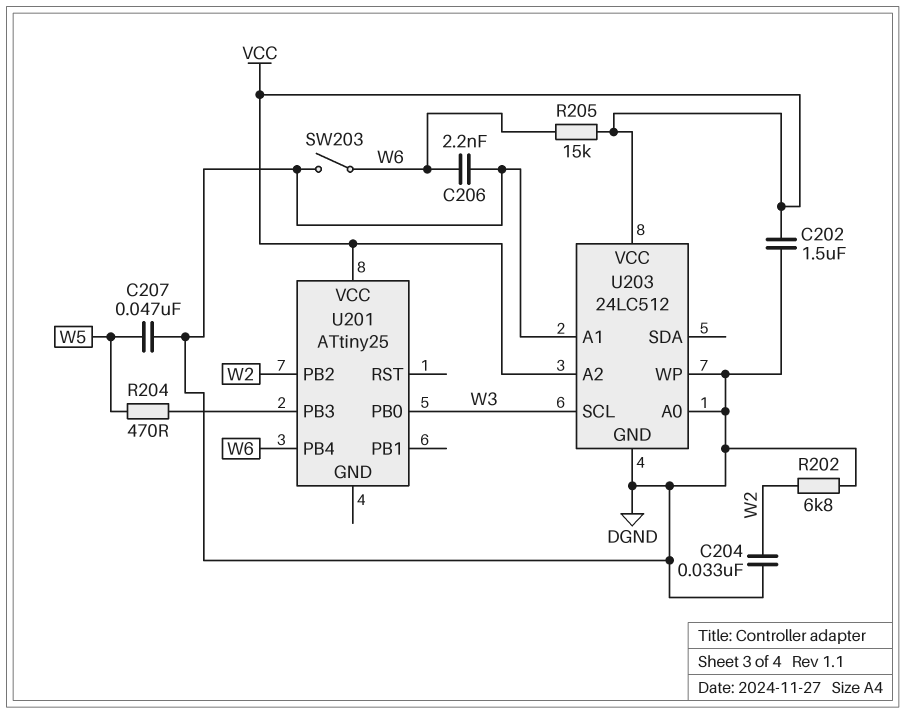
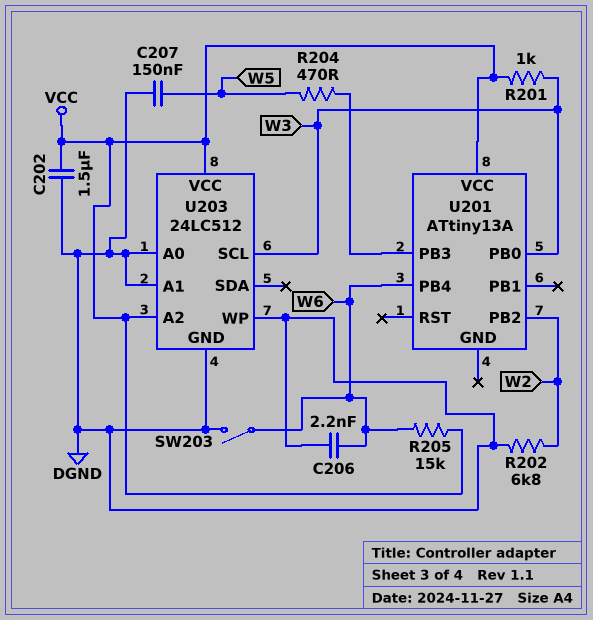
C204: 33nF (DGND, W2) -> none
C207: 47nF (DGND, W5) -> 150nF (DGND, W5)
R201: none -> 1k (VCC, W3)
U201: ATtiny25 -> ATtiny13A

